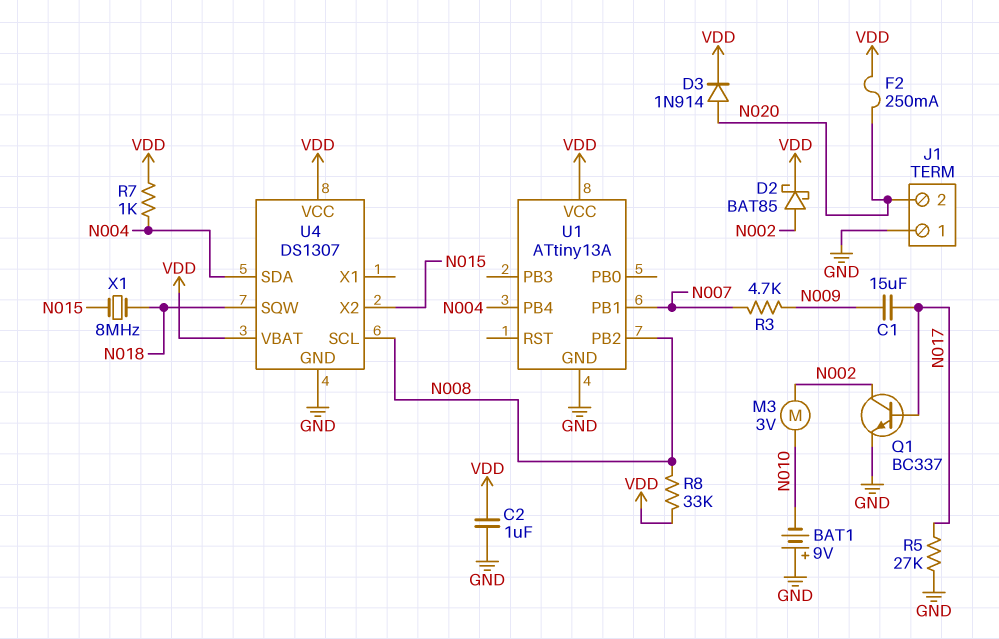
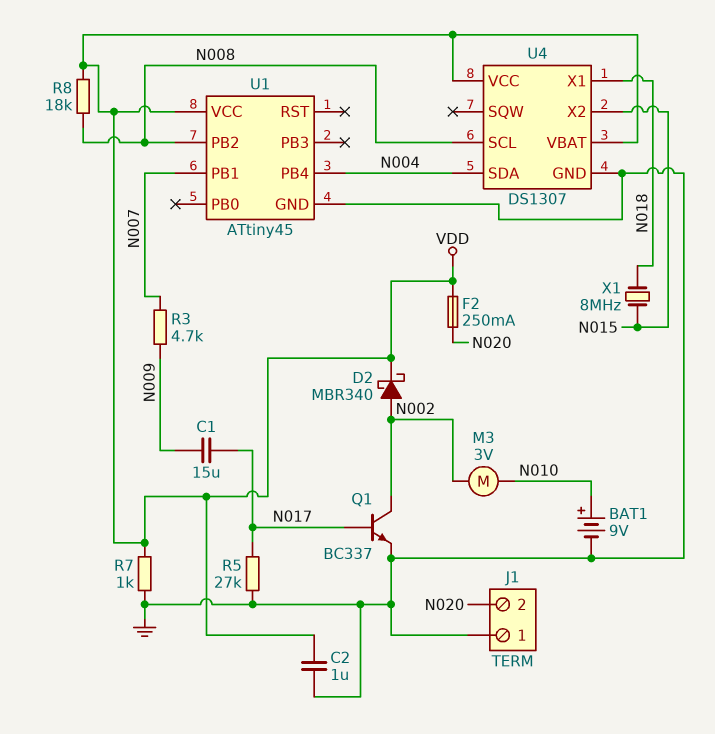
BAT1: 9V (plus GND, minus N010) -> 9V (plus N010, minus GND)
D2: schottky BAT85 (A N002, K VDD) -> schottky MBR340 (A N002, K VDD)
D3: diode 1N914 (A N020, K VDD) -> none
R7: 1k (N004, VDD) -> 1k (GND, VDD)
R8: 33k (N008, VDD) -> 18k (N008, VDD)
U1: ATtiny13A -> ATtiny45
U4 pin SQW: N018 -> none
U4 pin X1: none -> N018

